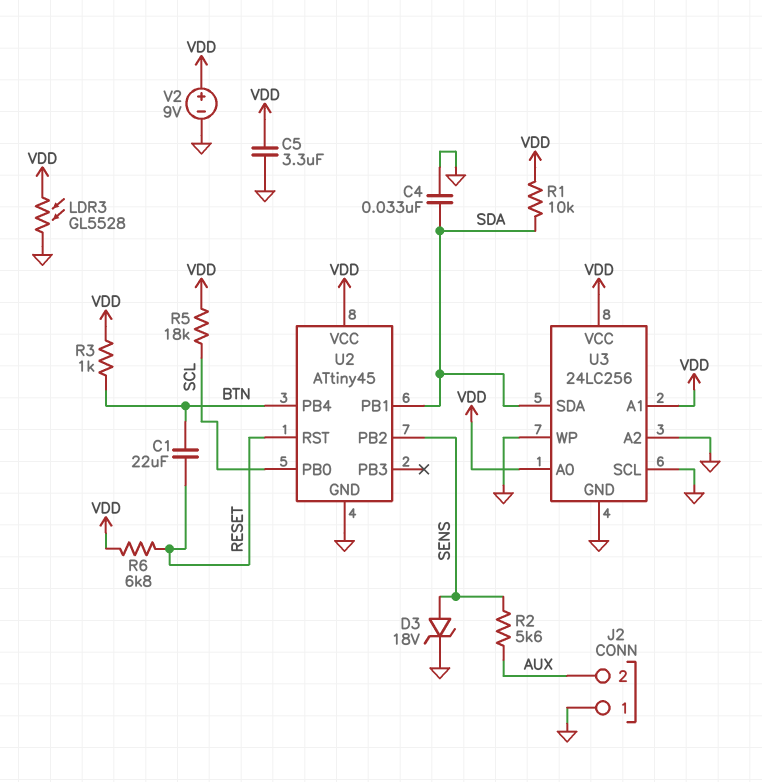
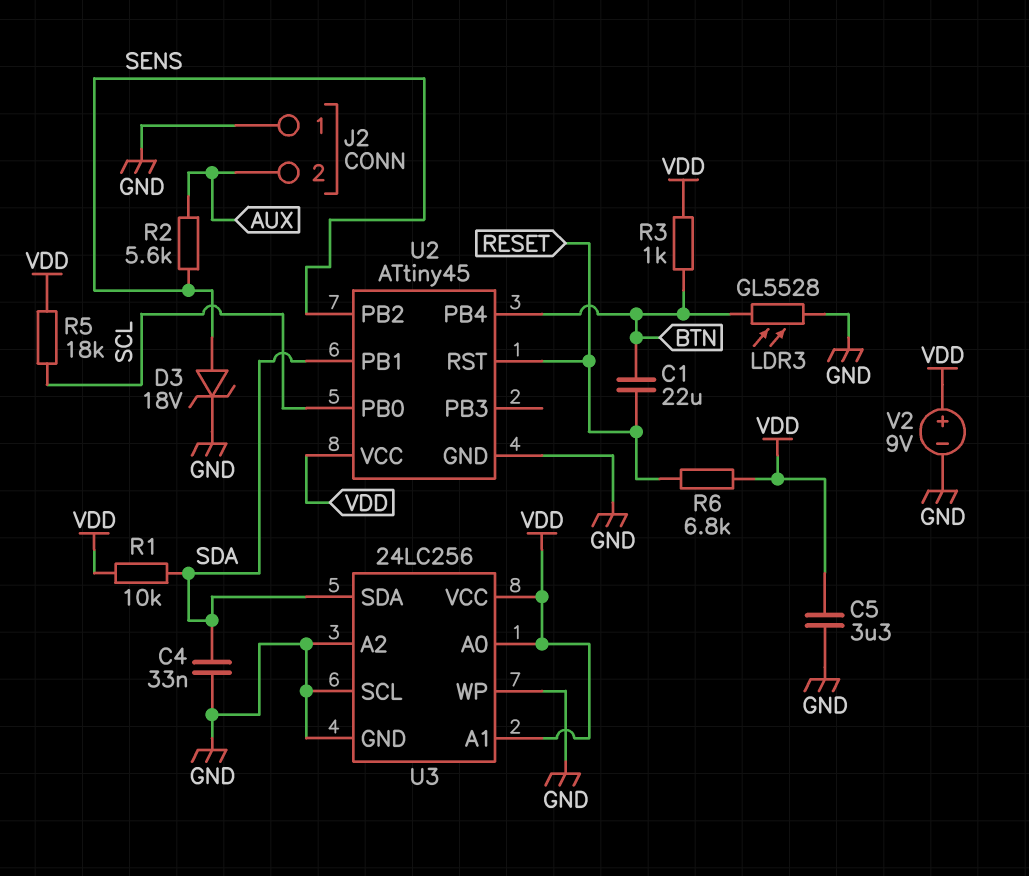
LDR3: GL5528 (GND, VDD) -> GL5528 (BTN, GND)

